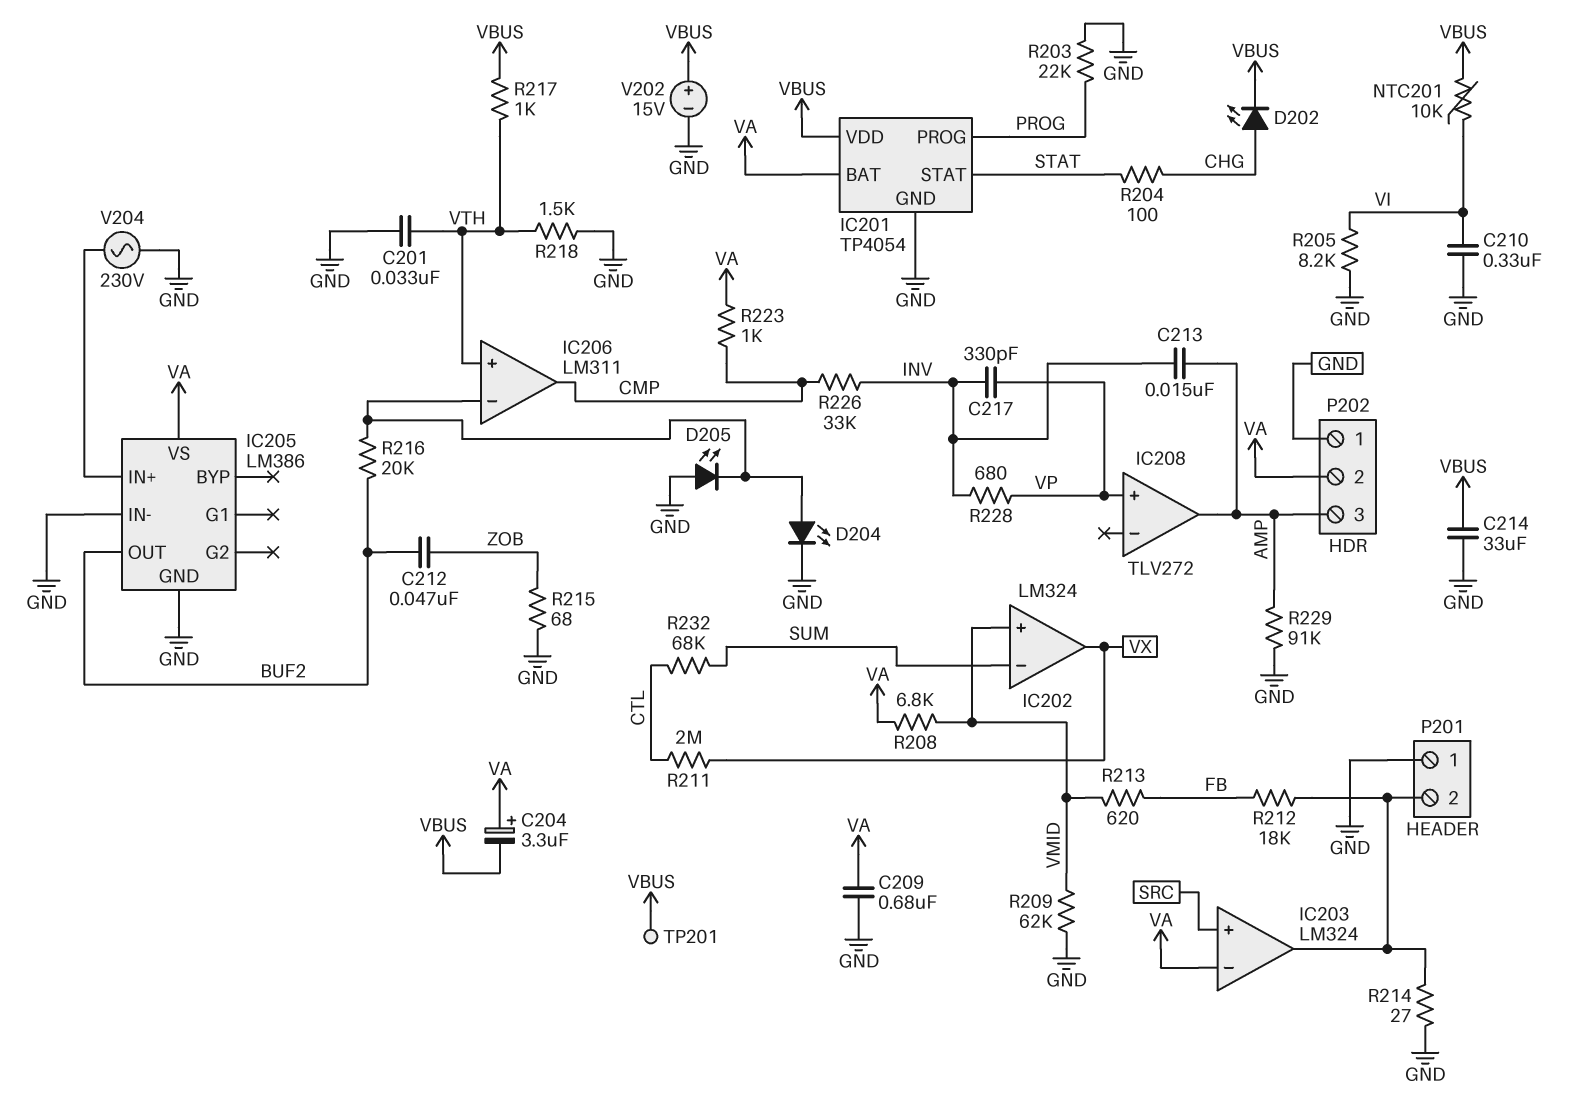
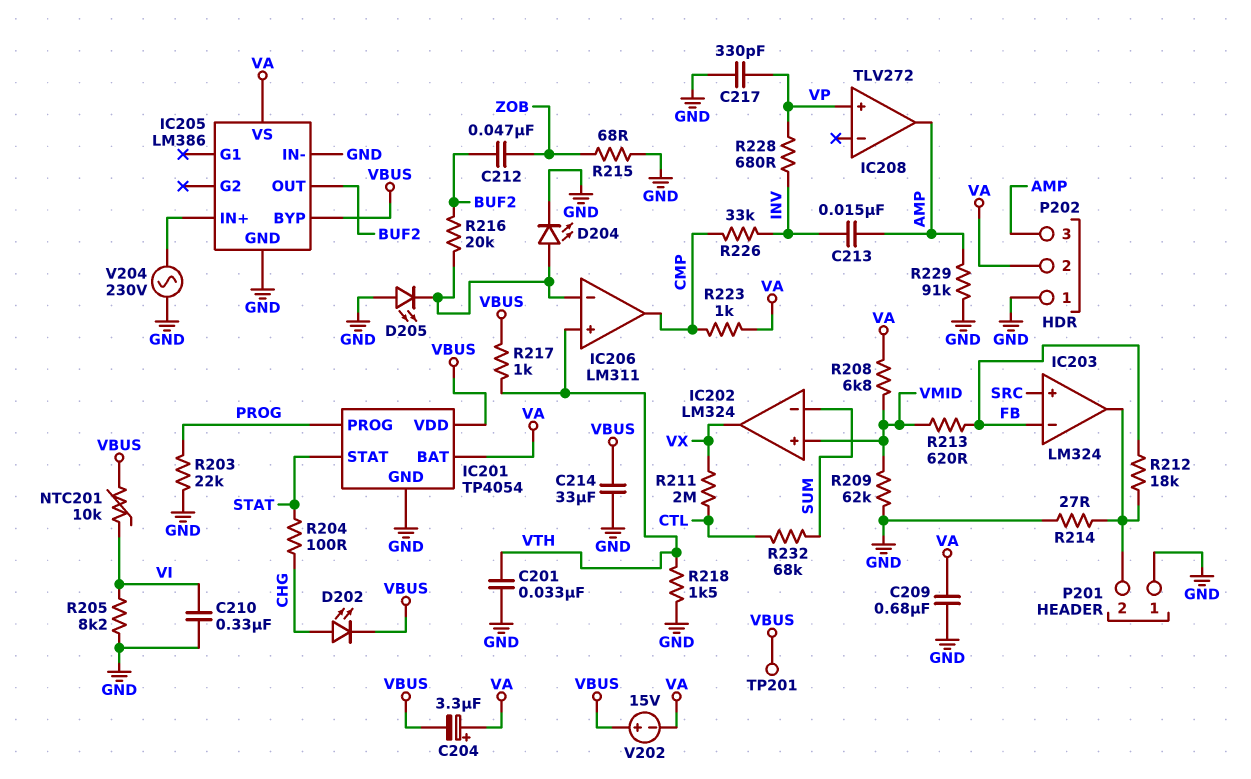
C217: 330pF (INV, VP) -> 330pF (GND, VP)
IC203 pin in-: VA -> FB
IC205 pin BYP: none -> VBUS
V202: 15V (plus VBUS, minus GND) -> 15V (plus VBUS, minus VA)

